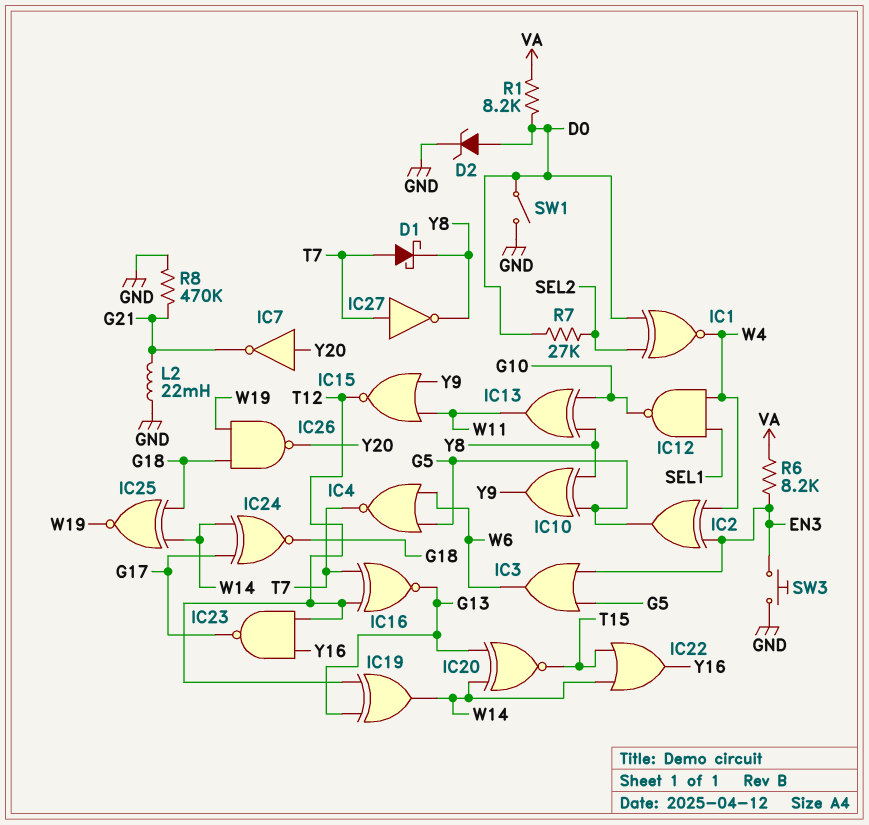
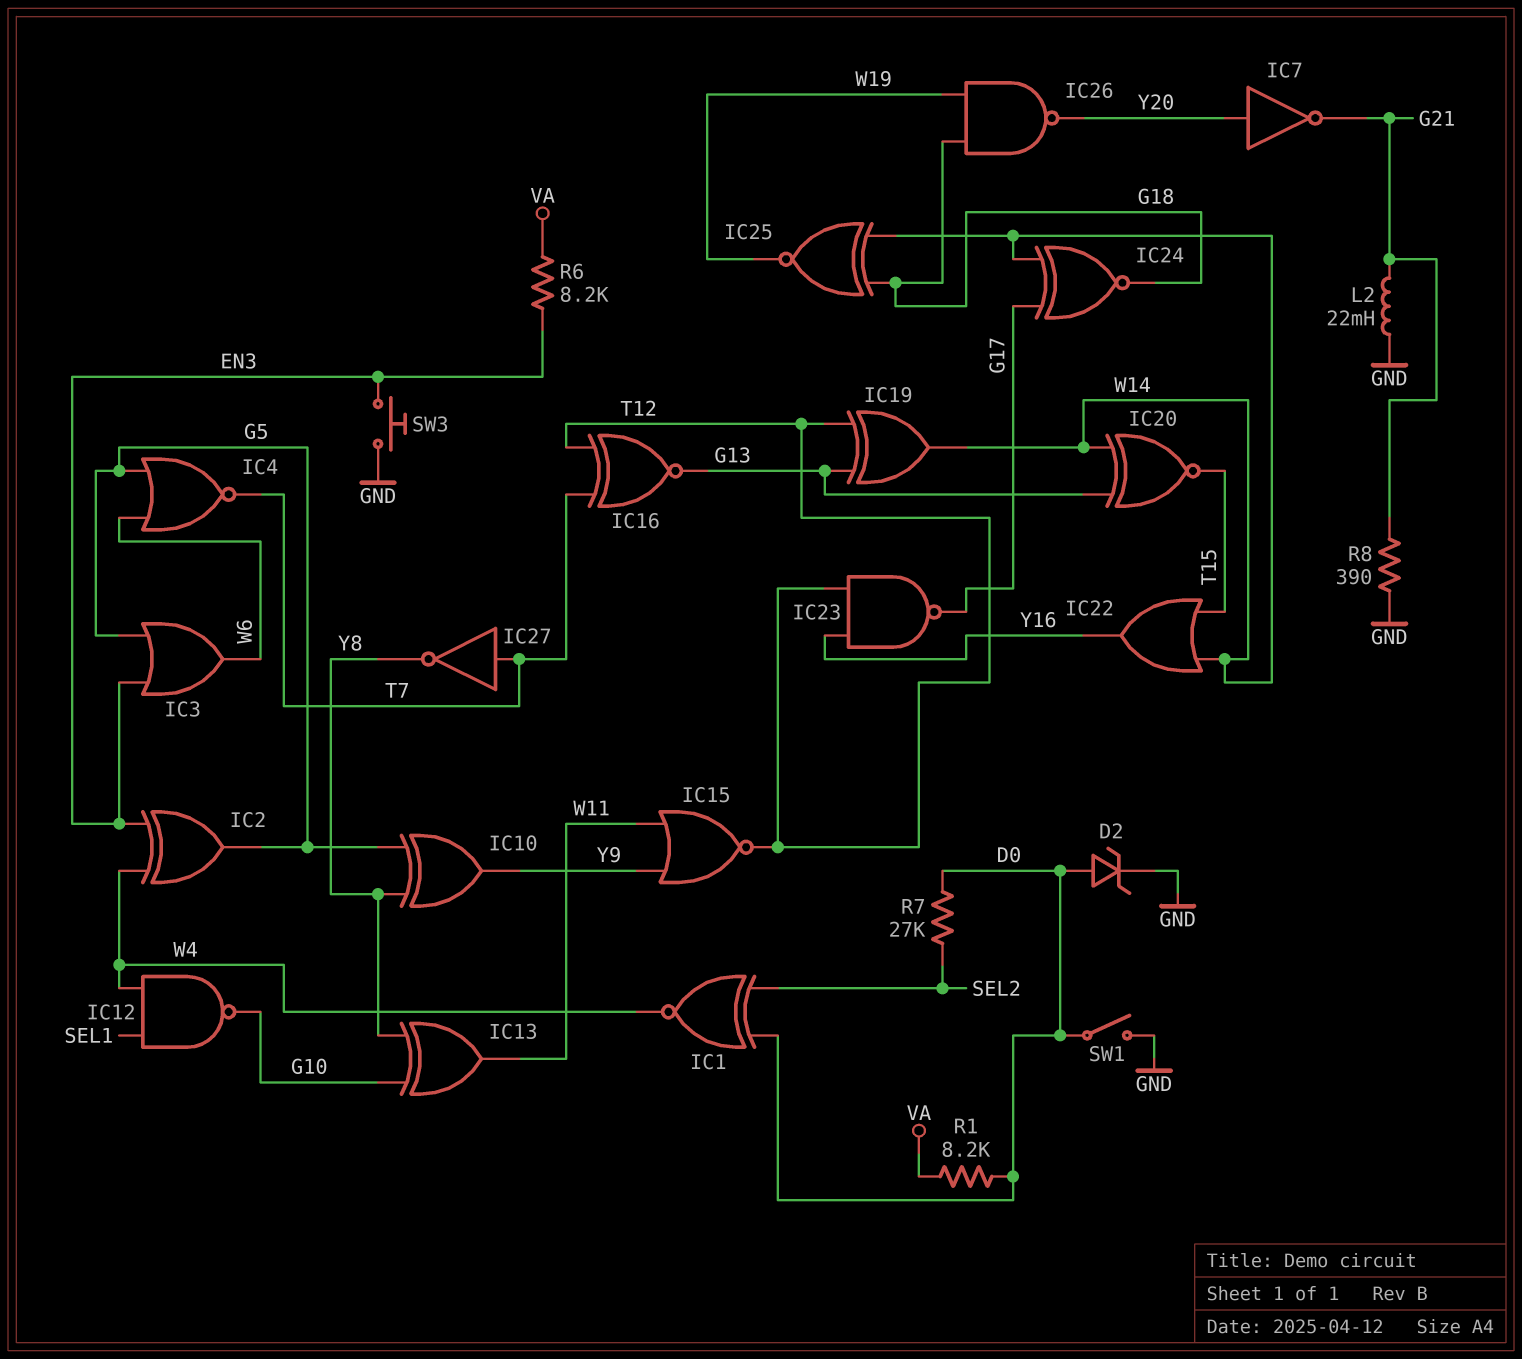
D1: schottky (A T7, K Y8) -> none
R8: 470k (G21, GND) -> 390 (G21, GND)

